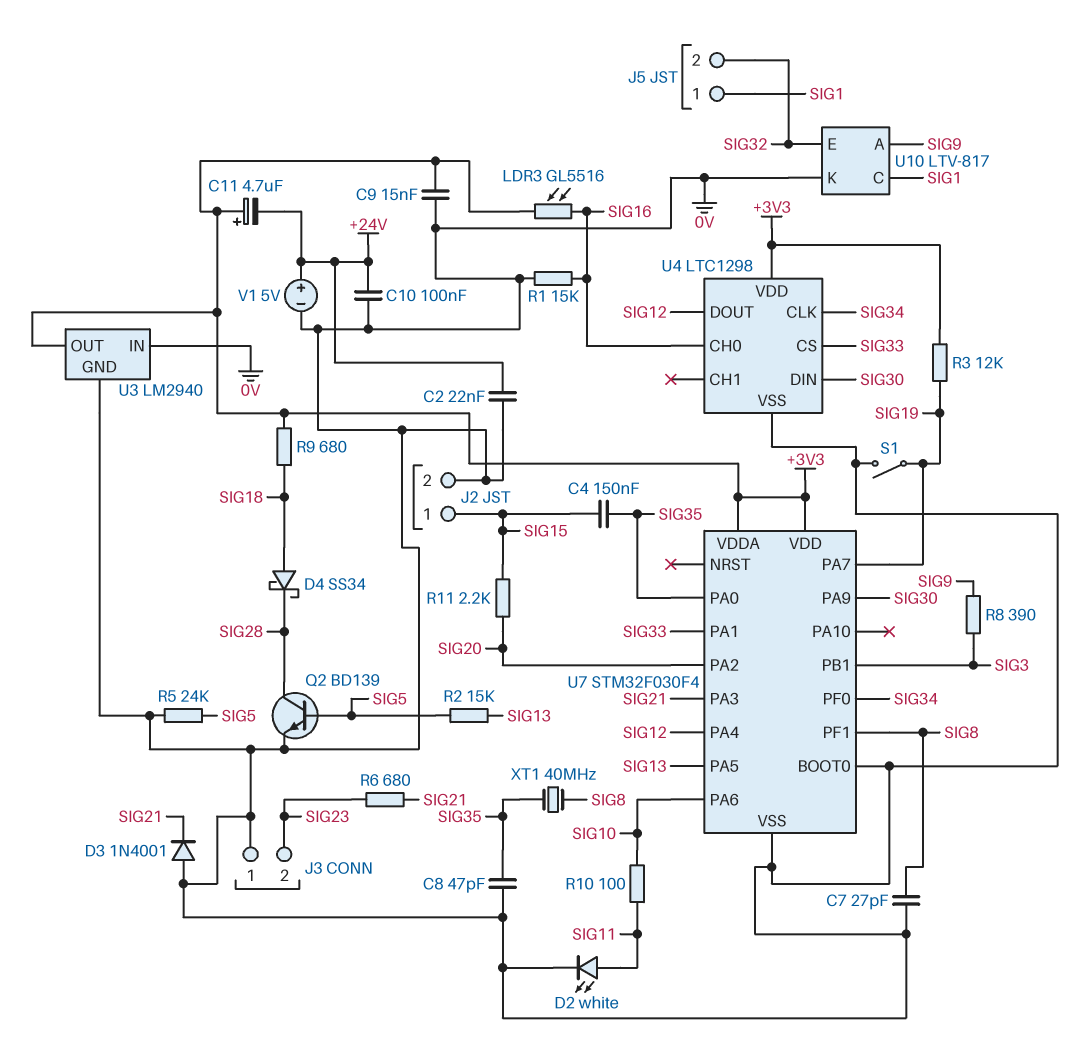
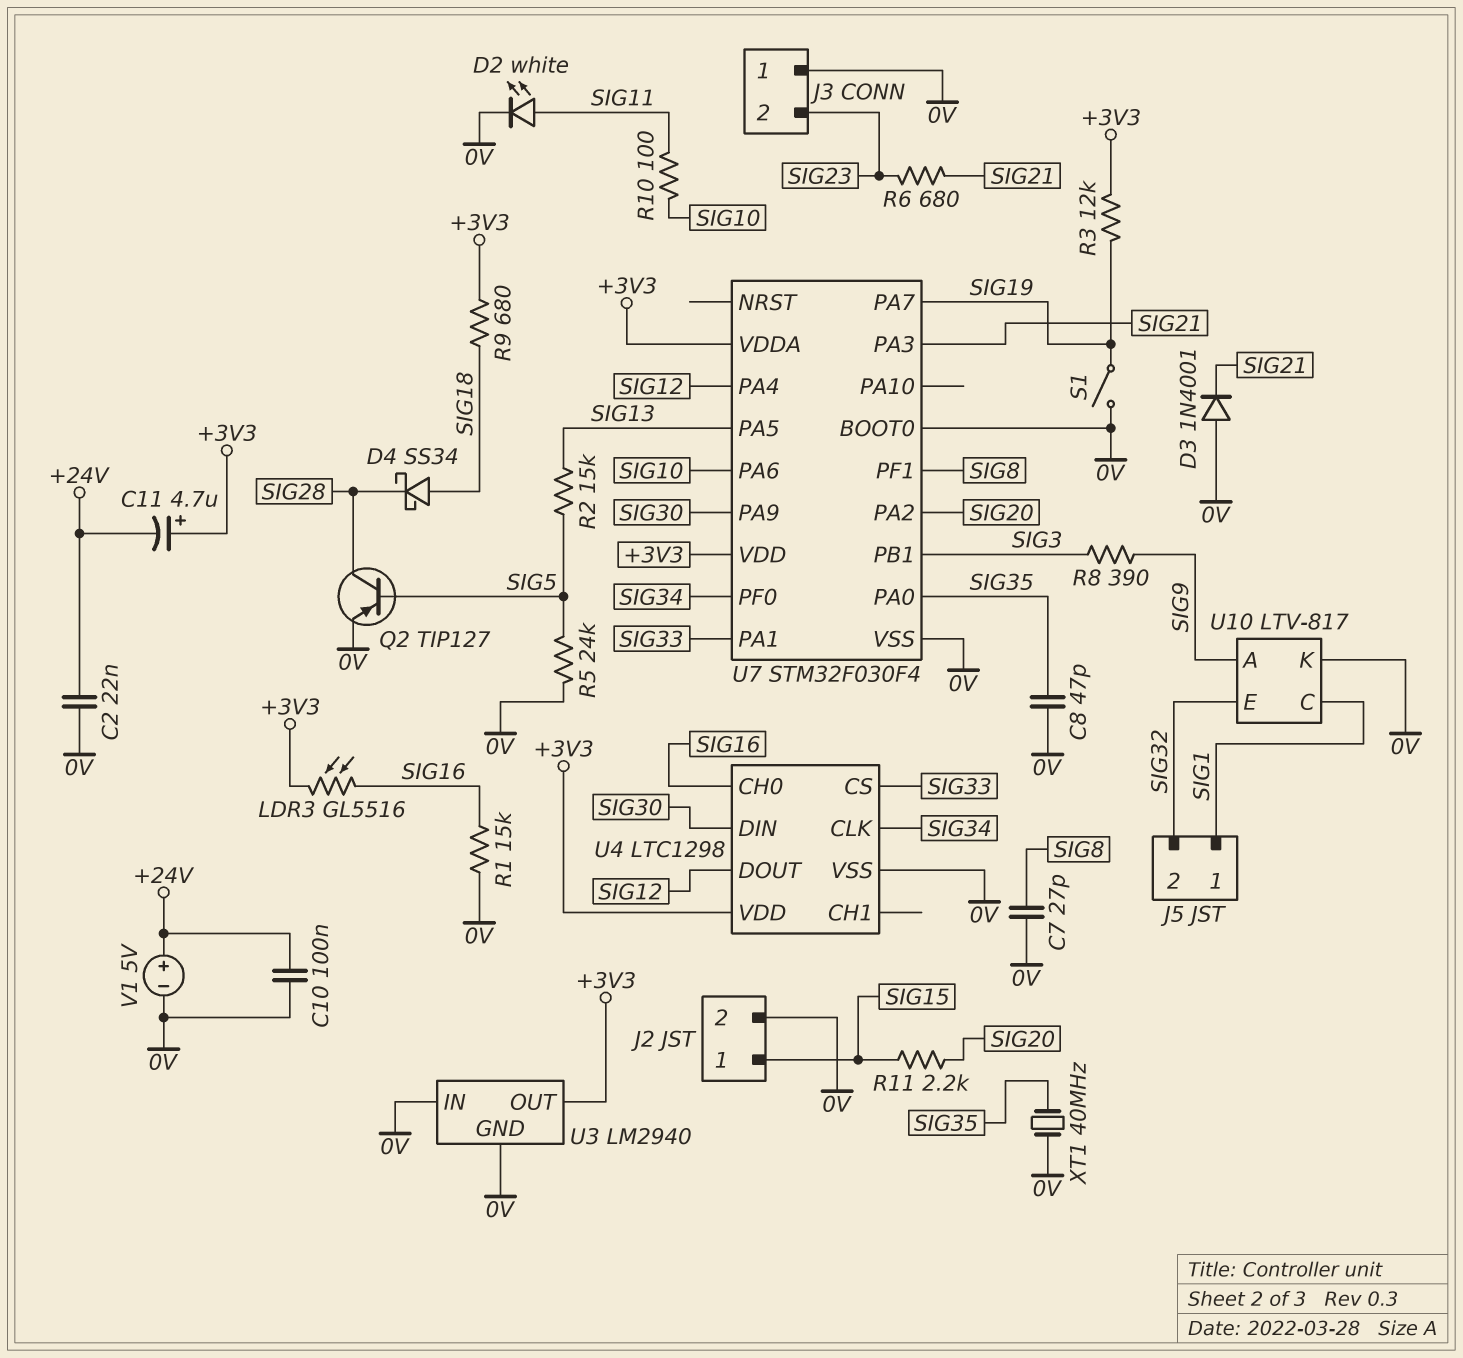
C4: 150nF (SIG15, SIG35) -> none
C9: 15nF (+3V3, 0V) -> none
Q2: NPN BD139 (B SIG5, C SIG28, E 0V) -> PNP TIP127 (B SIG5, C SIG28, E 0V)
XT1: 40MHz (SIG8, SIG35) -> 40MHz (0V, SIG35)

